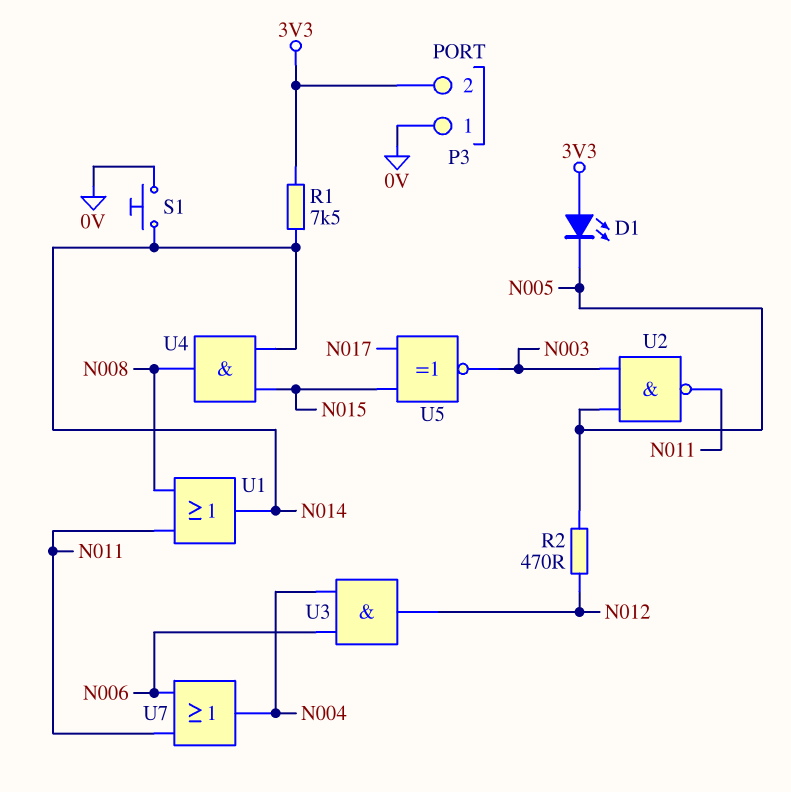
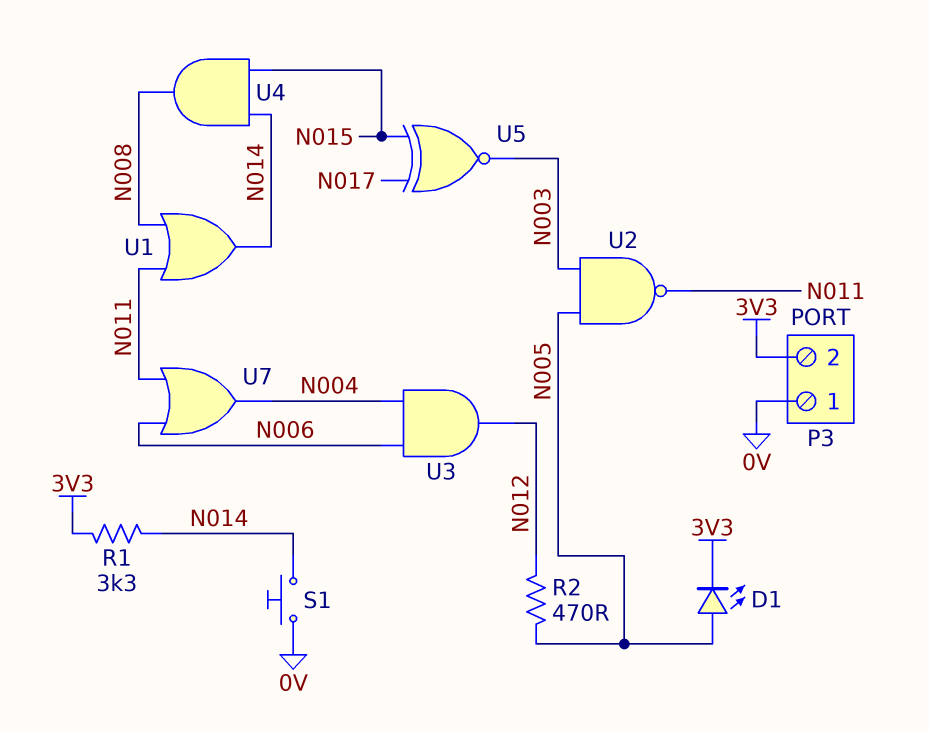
D1: LED (A 3V3, K N005) -> LED (A N005, K 3V3)
R1: 7.5k (3V3, N014) -> 3.3k (3V3, N014)

